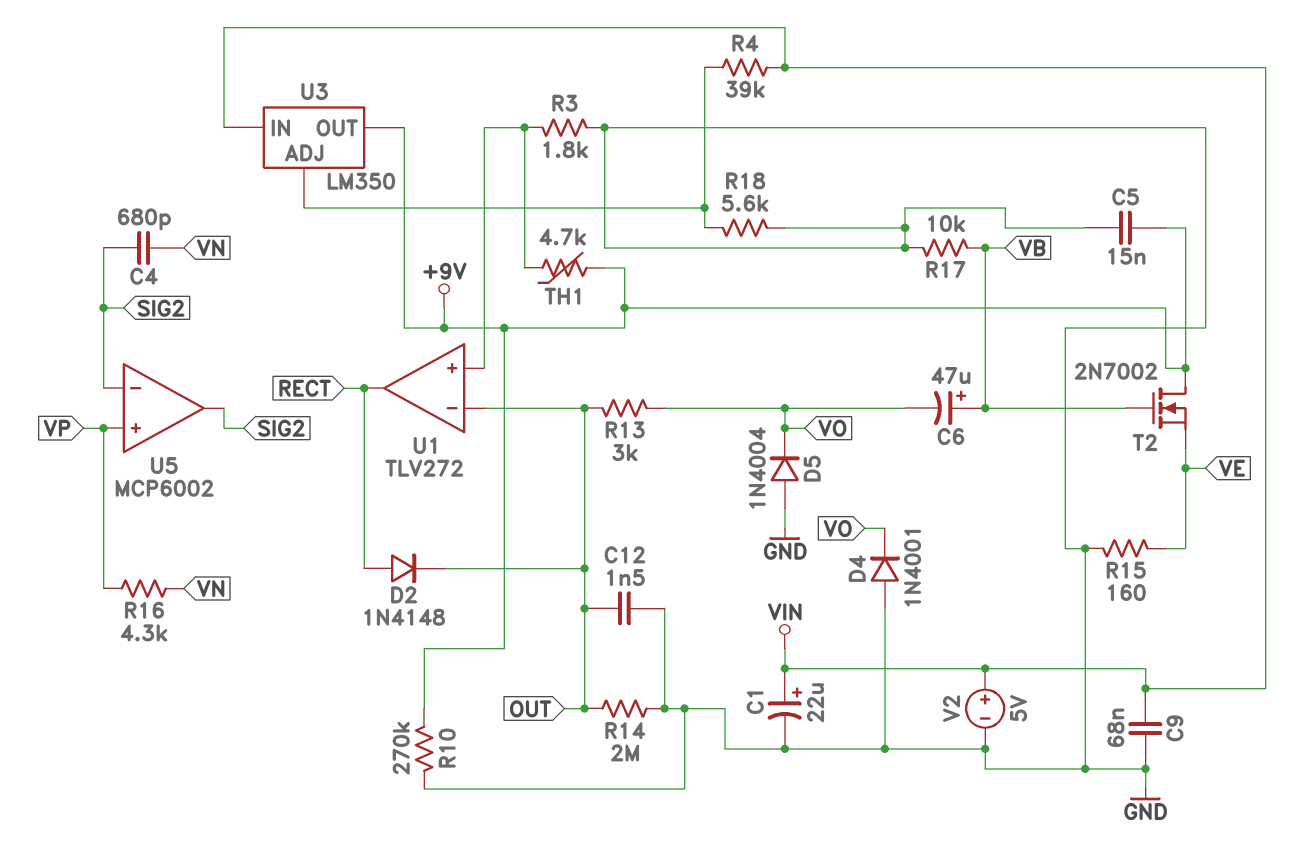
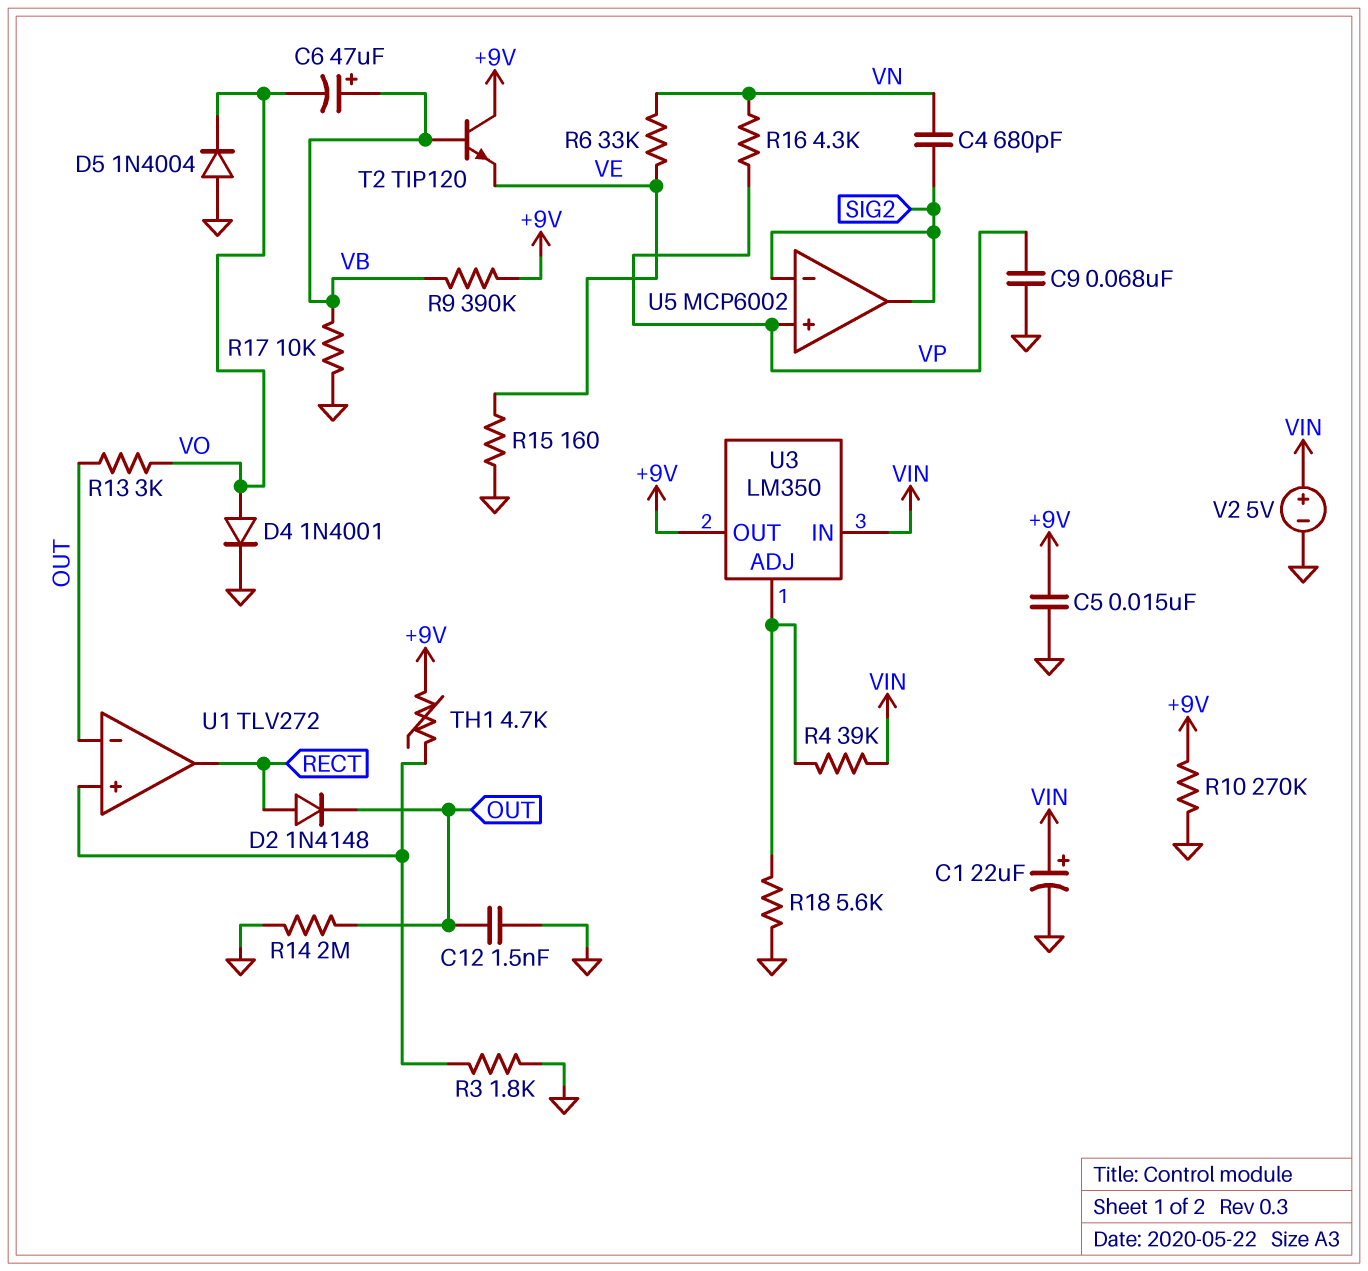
C9: 68nF (GND, VIN) -> 68nF (GND, VP)
D4: diode 1N4001 (A GND, K VO) -> diode 1N4001 (A VO, K GND)
R6: none -> 33k (VE, VN)
R9: none -> 390k (+9V, VB)
T2: NMOS 2N7002 (G VB, D +9V, S VE) -> NPN TIP120 (B VB, C +9V, E VE)

